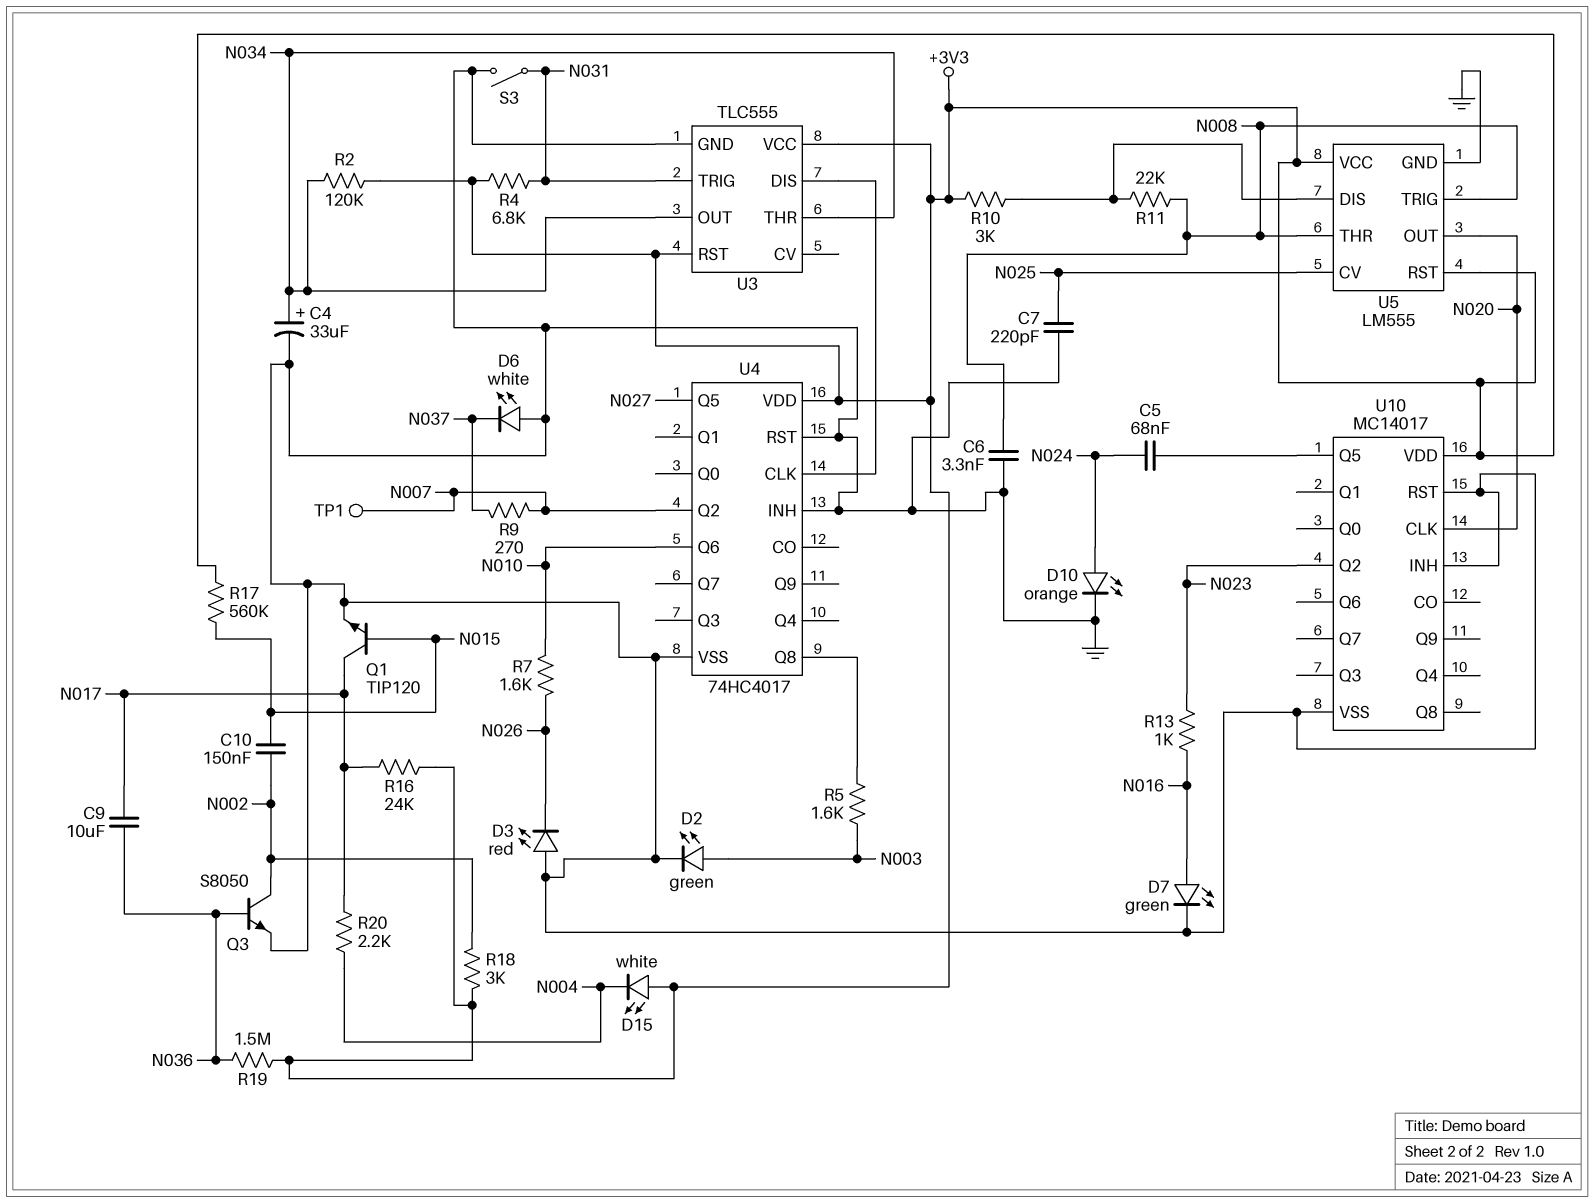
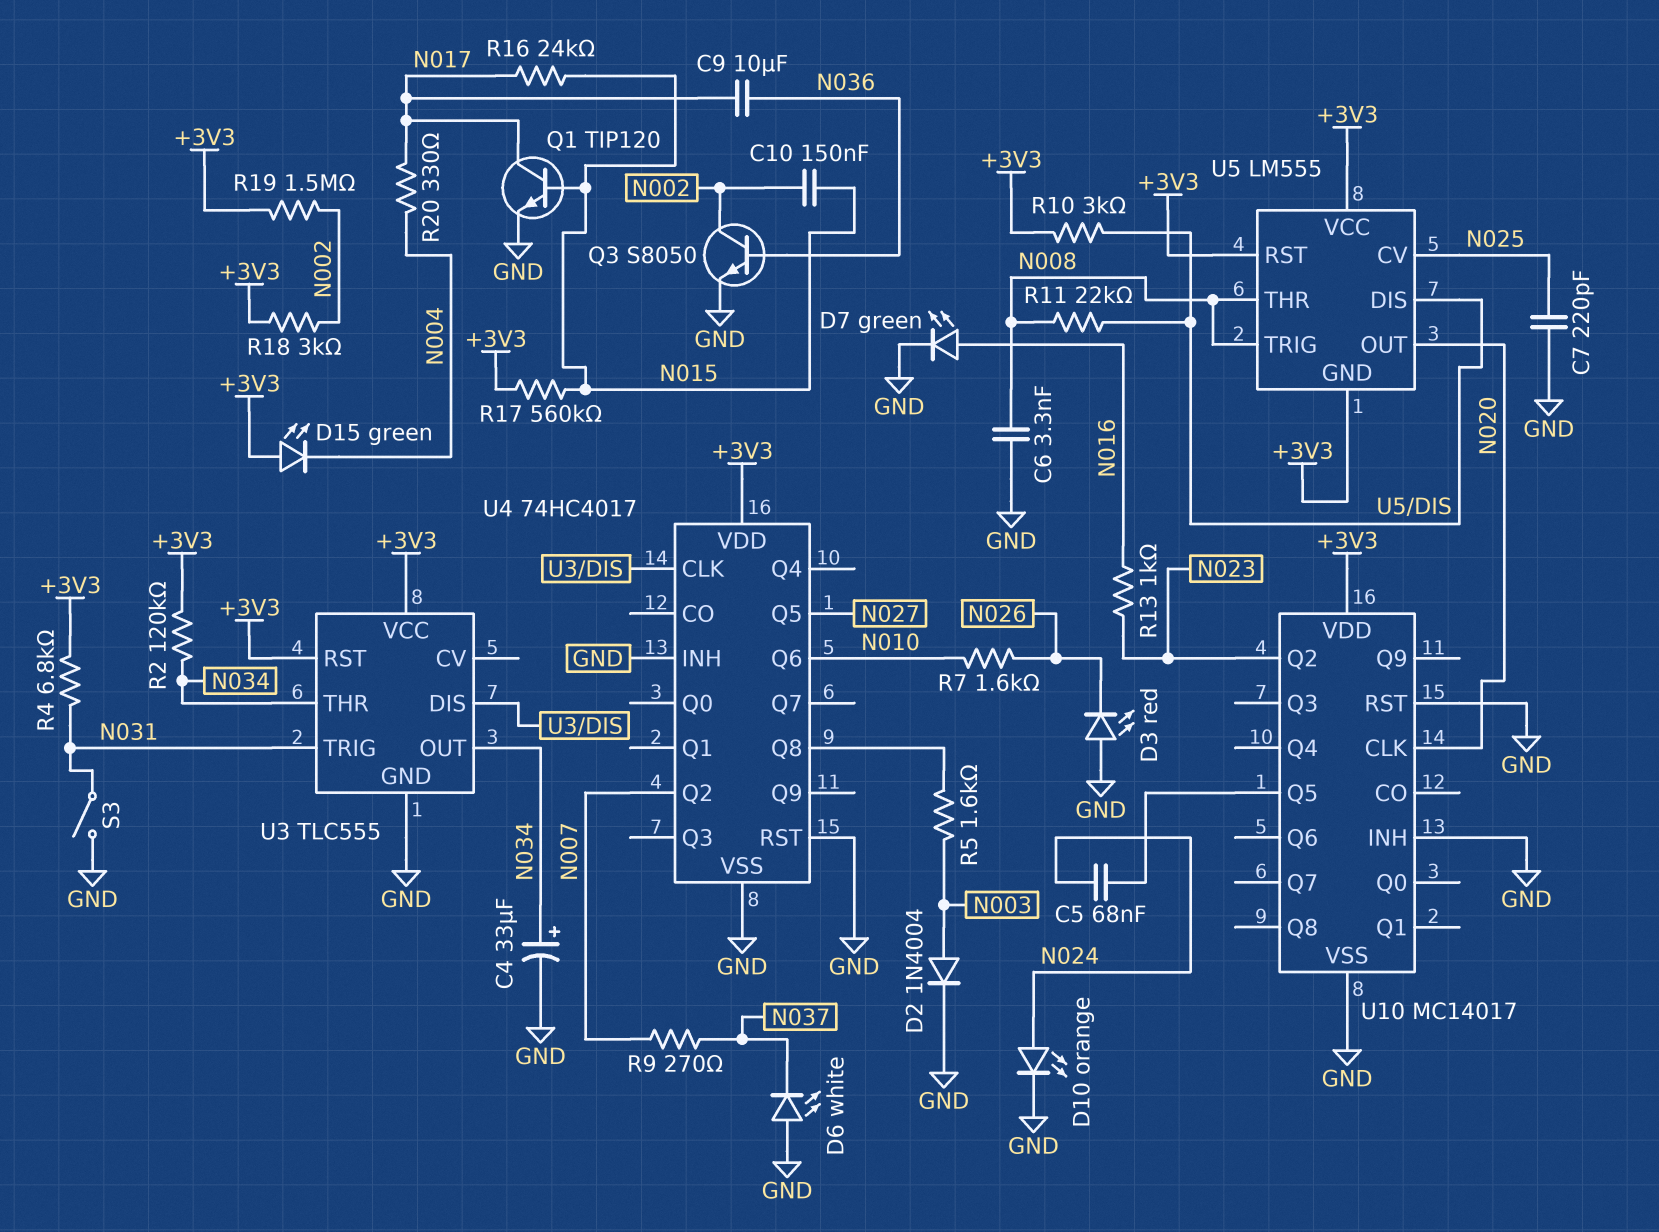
D2: LED green (A N003, K GND) -> diode 1N4004 (A N003, K GND)
D15: LED white (A +3V3, K N004) -> LED green (A +3V3, K N004)
R16: 24k (+3V3, N017) -> 24k (N015, N017)
R19: 1.5M (+3V3, N036) -> 1.5M (+3V3, N002)
R20: 2.2k (N004, N017) -> 330 (N004, N017)
TP1: test point (N007) -> none
U5 pin GND: GND -> +3V3

